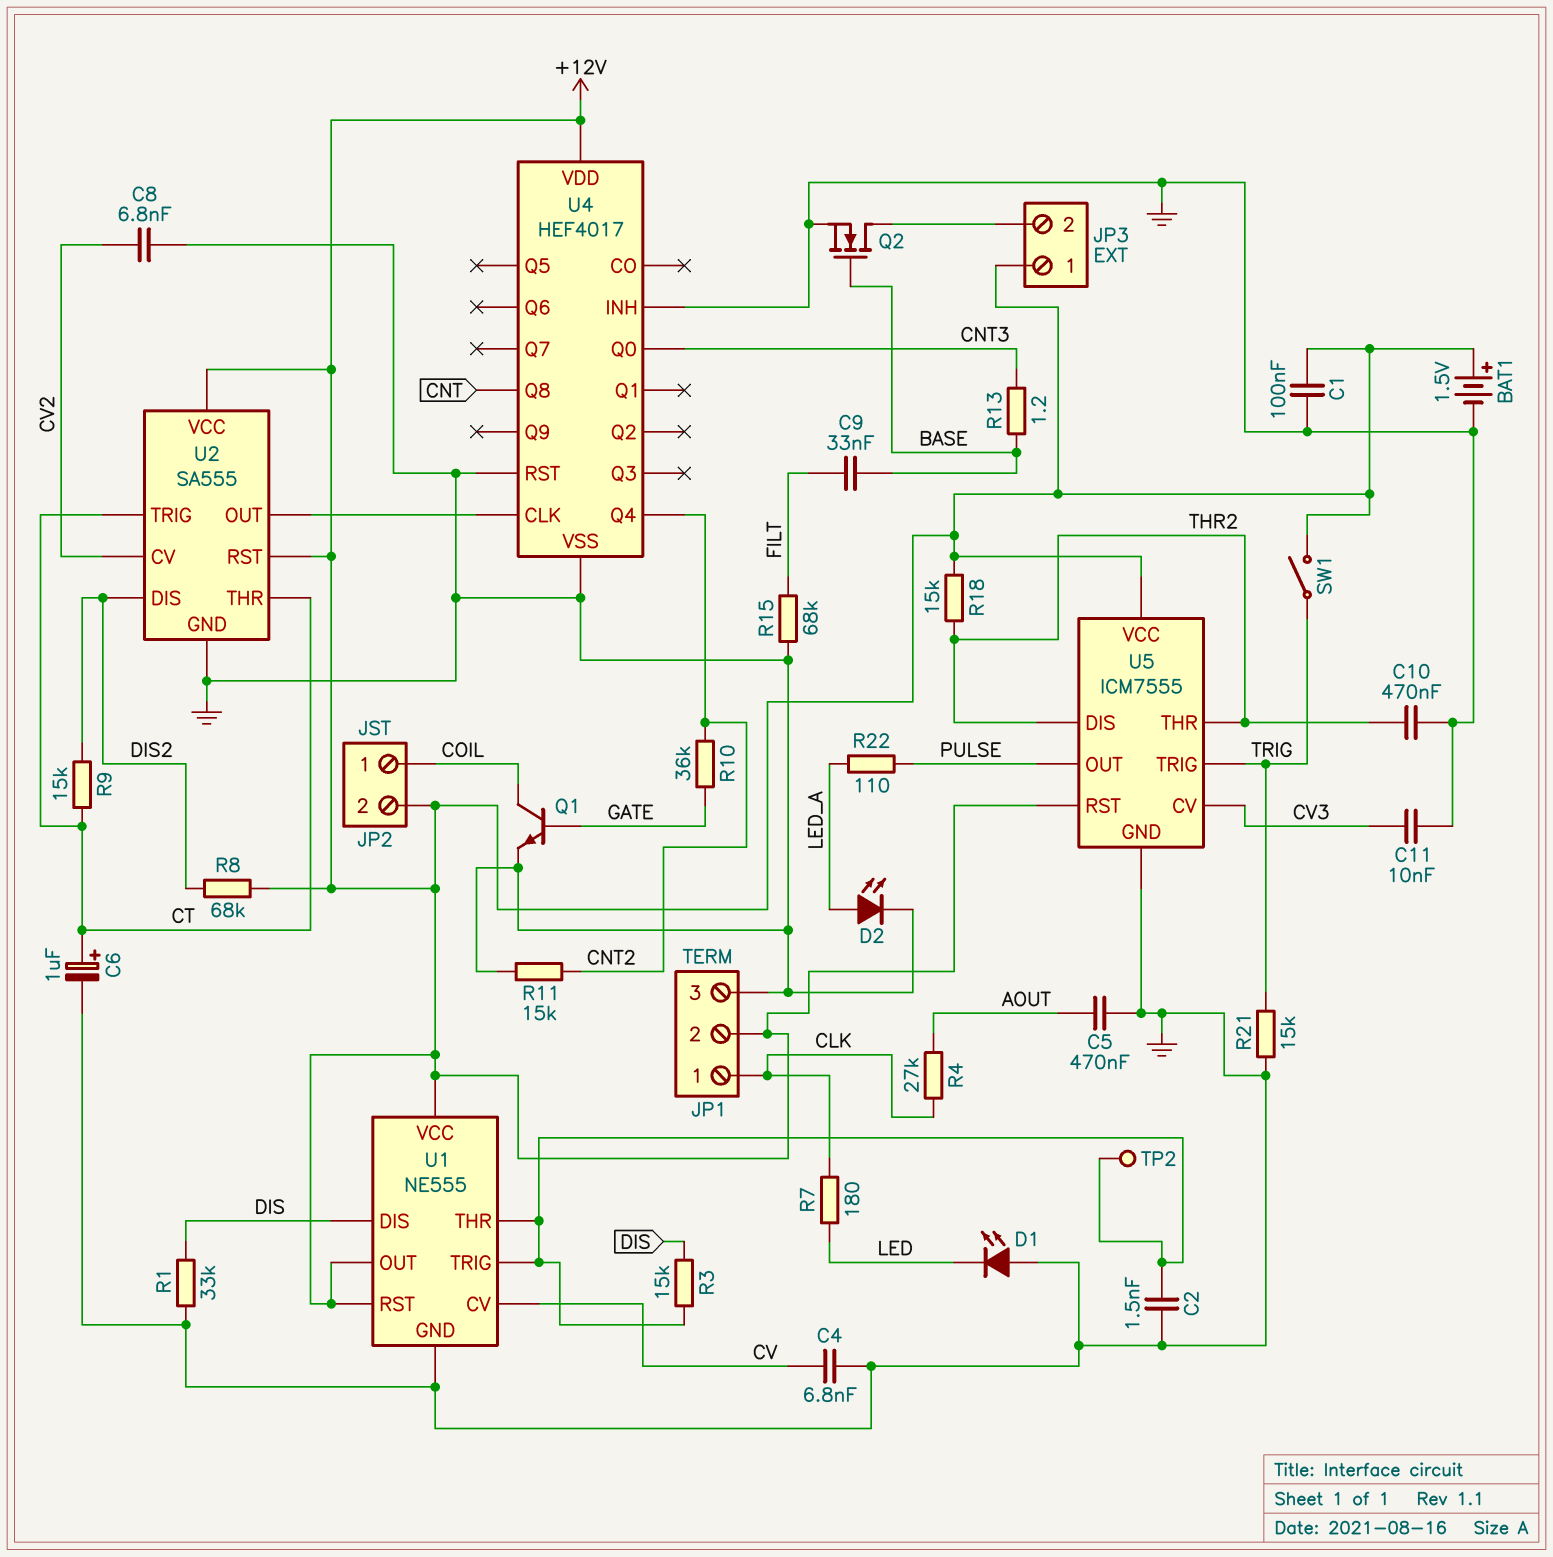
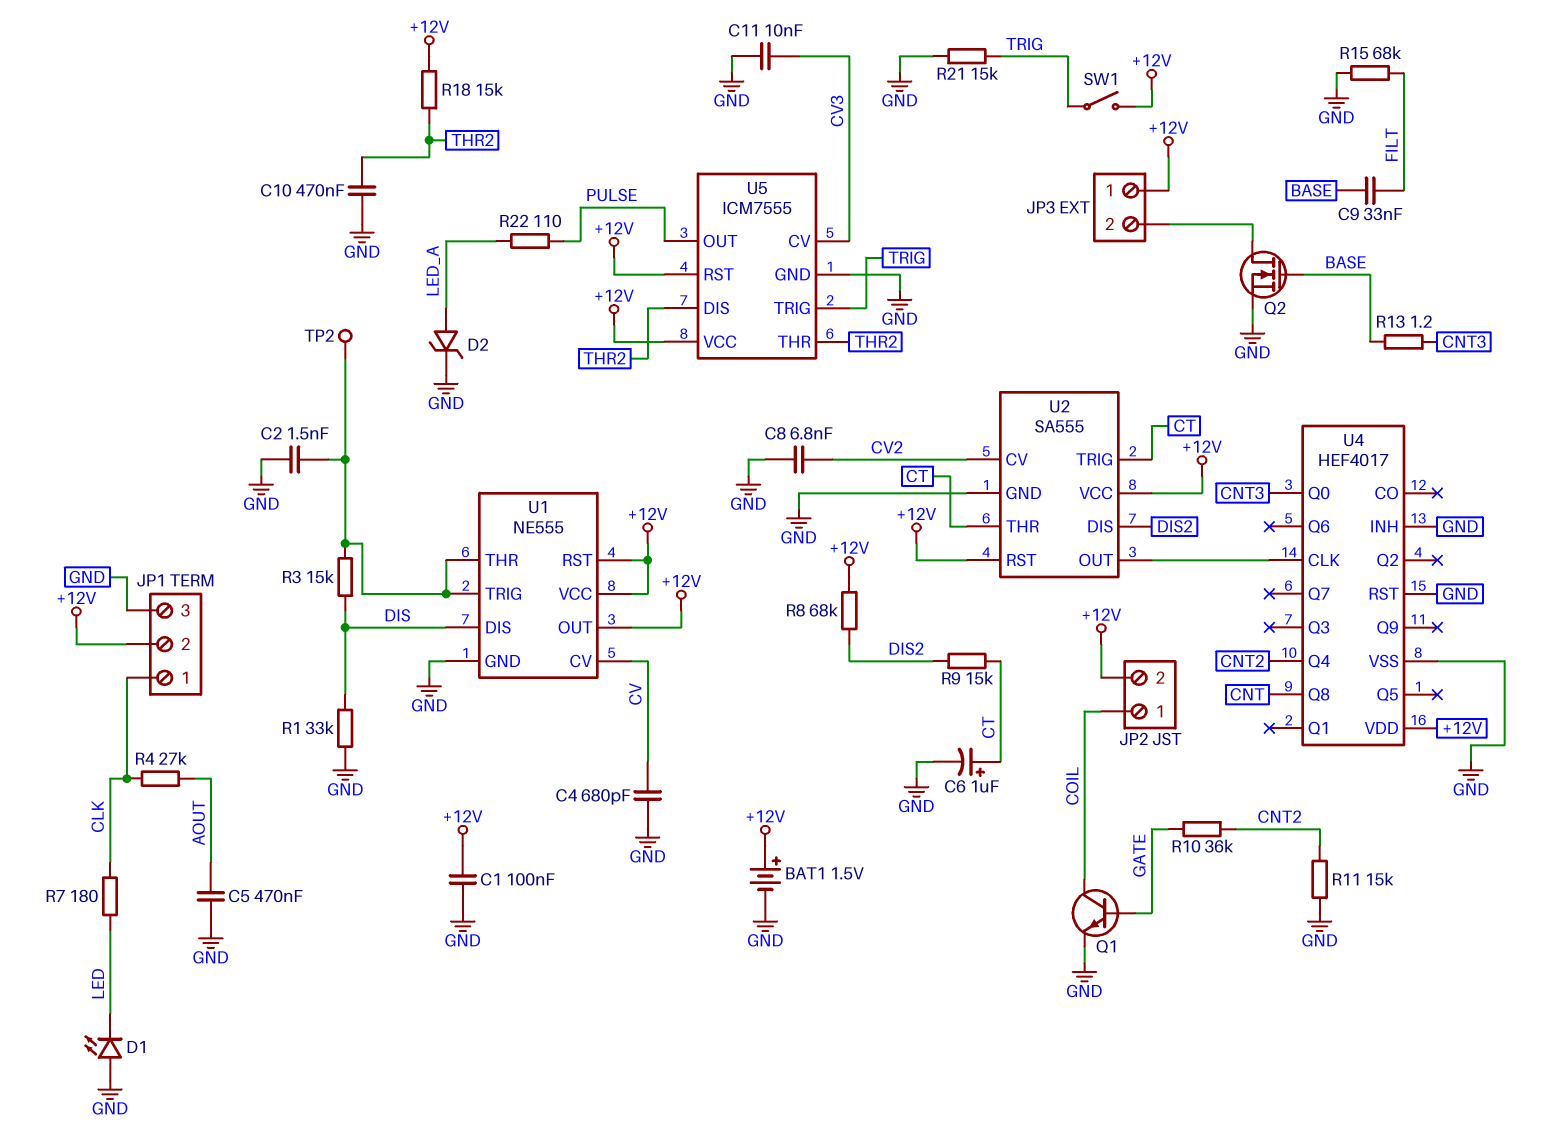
C4: 6.8nF (CV, GND) -> 680pF (CV, GND)
D2: LED (A LED_A, K GND) -> zener (A LED_A, K GND)

